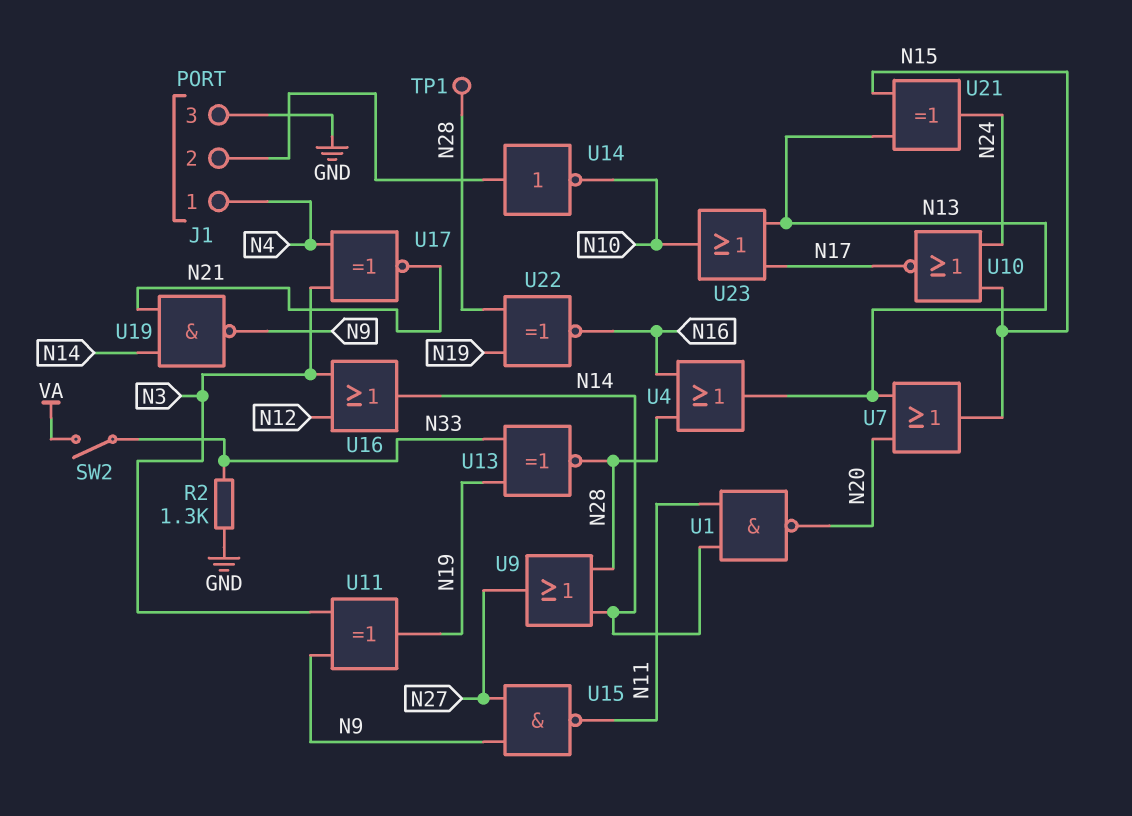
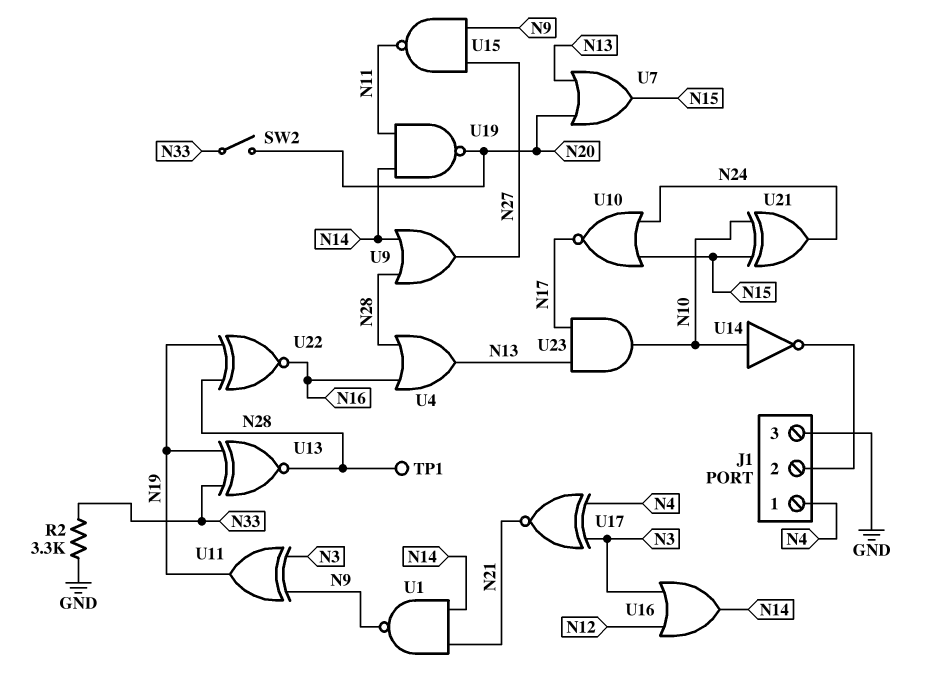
R2: 1.3k (GND, N33) -> 3.3k (GND, N33)
SW2: switch (N33, VA) -> switch (N20, N33)
U1: NAND (in N11, in N14, out N20) -> NAND (in N14, in N21, out N9)
U14: NOT (in J1/2, out N10) -> NOT (in N10, out J1/2)
U19: NAND (in N14, in N21, out N9) -> NAND (in N11, in N14, out N20)
U21: XOR (in N13, in N15, out N24) -> XOR (in N10, in N15, out N24)
U23: OR (in N13, in N17, out N10) -> AND (in N13, in N17, out N10)

